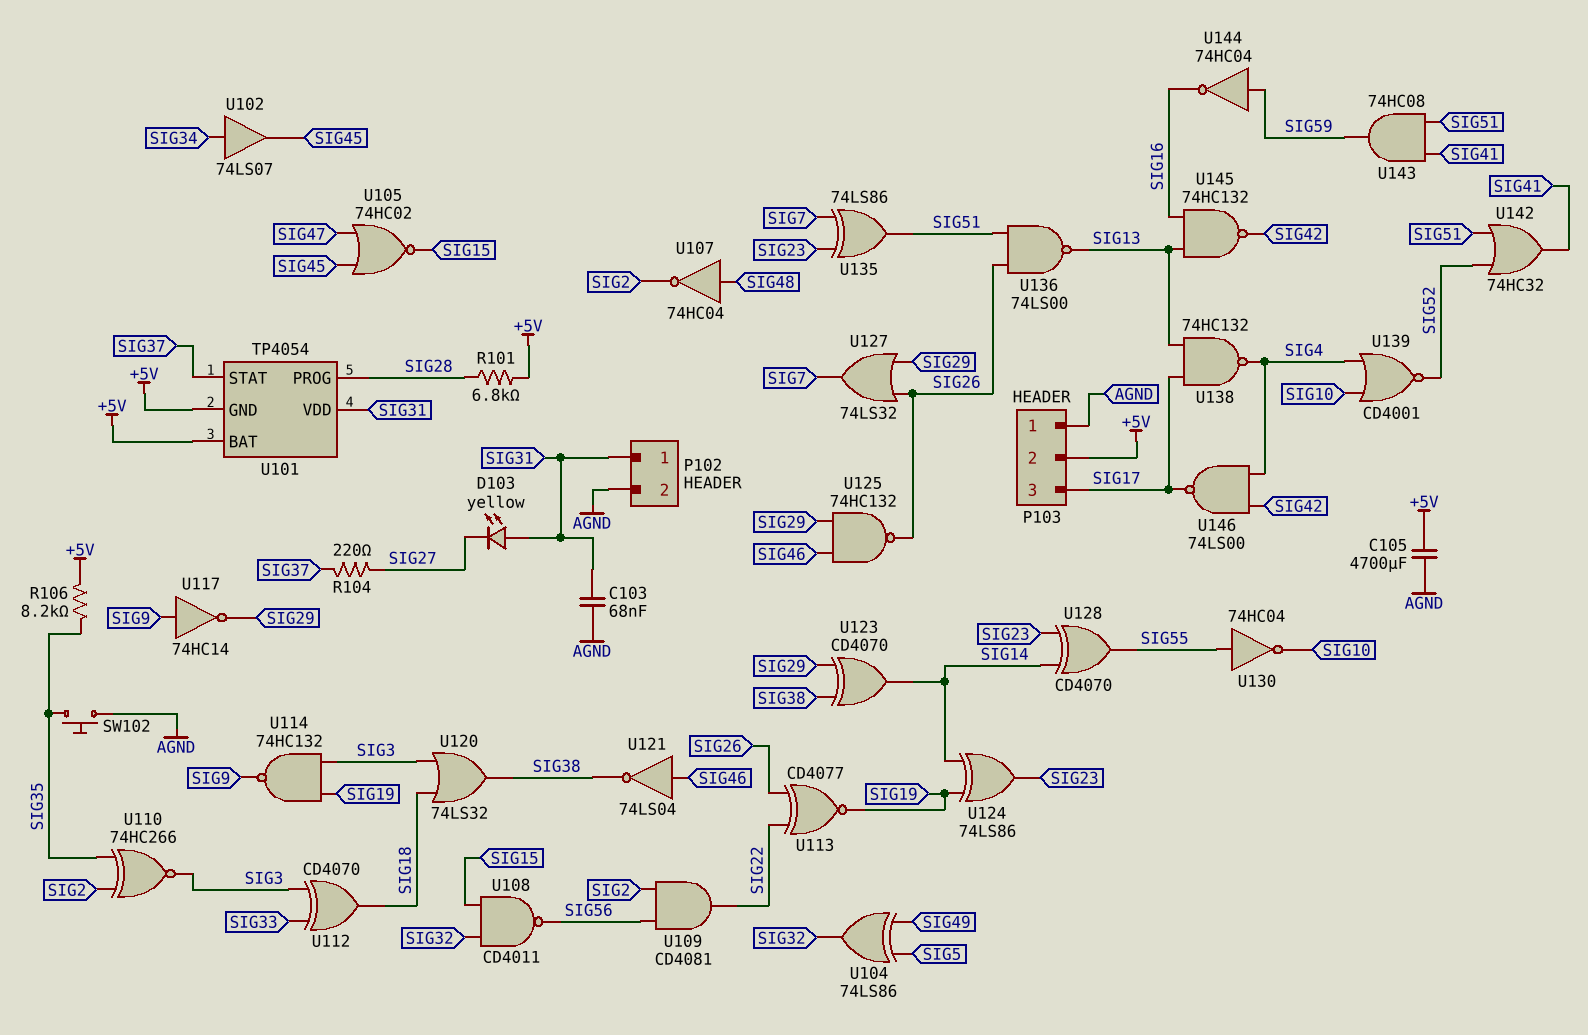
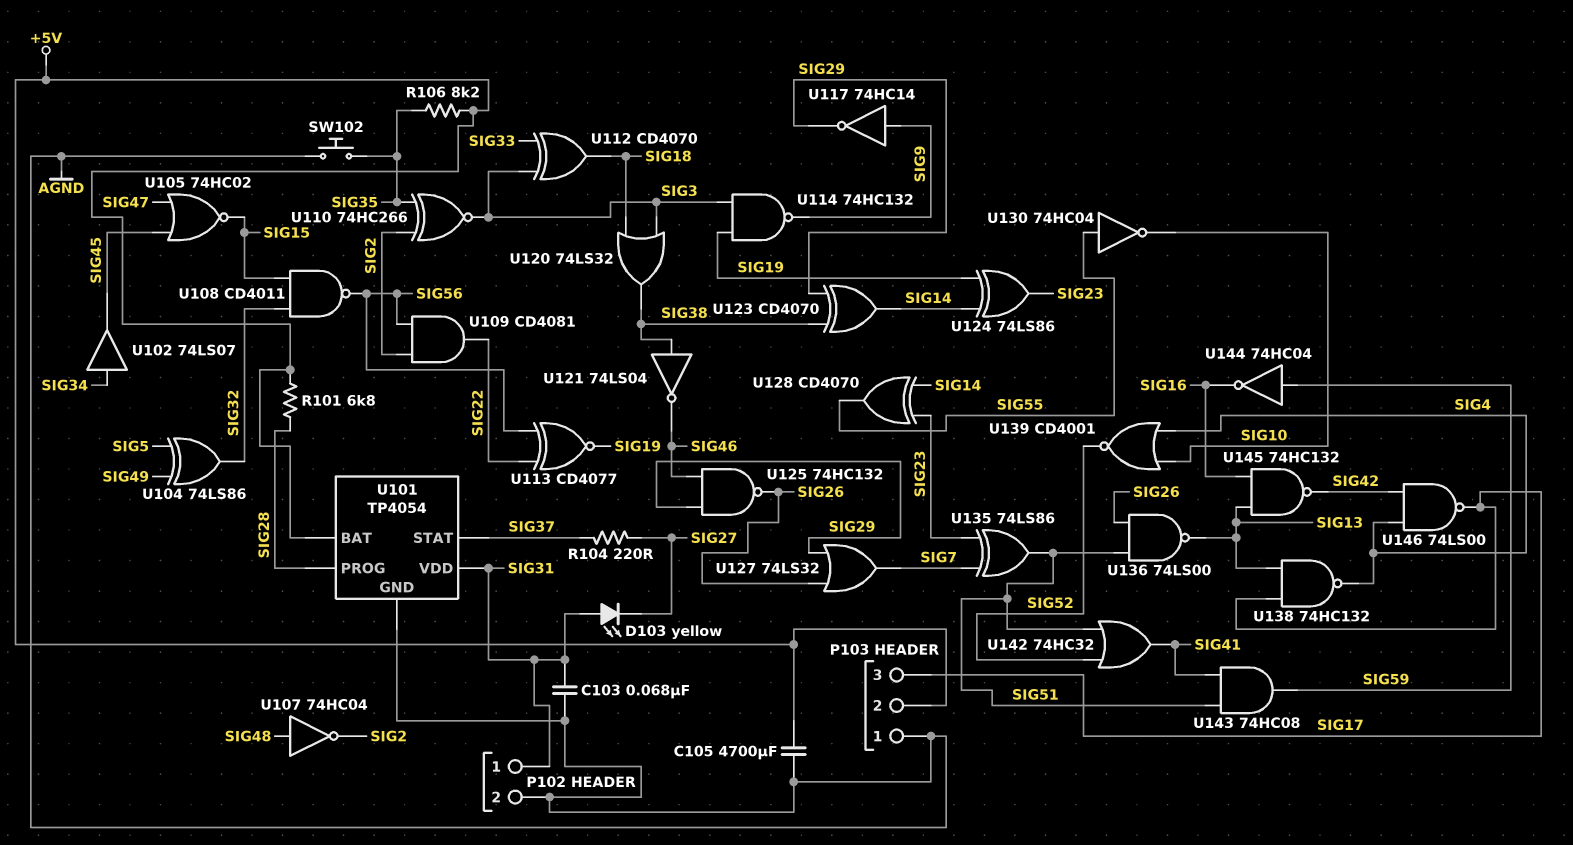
U101 pin GND: +5V -> AGND
U113: XNOR CD4077 (in SIG22, in SIG26, out SIG19) -> XNOR CD4077 (in SIG22, in SIG56, out SIG19)
U121: NOT 74LS04 (in SIG46, out SIG38) -> NOT 74LS04 (in SIG38, out SIG46)

